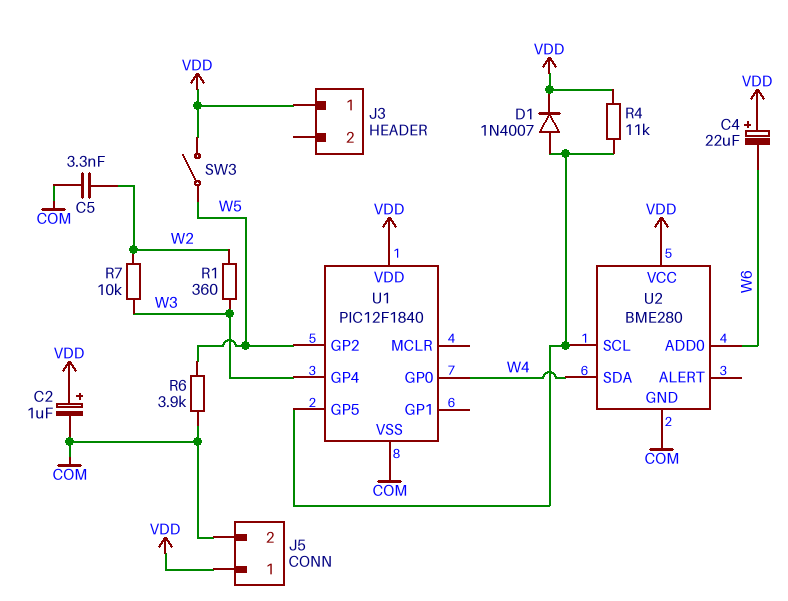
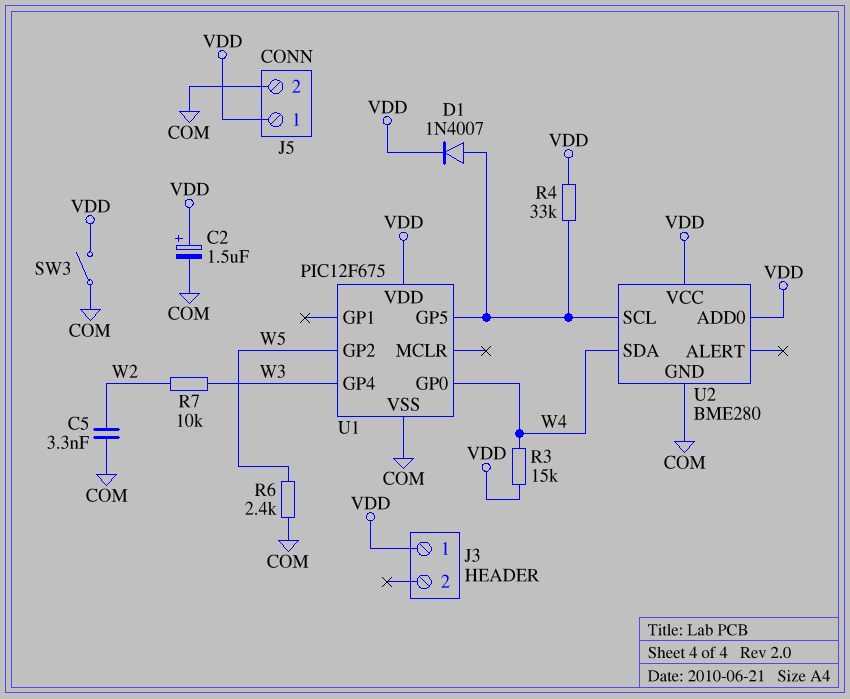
C2: 1uF (plus VDD, minus COM) -> 1.5uF (plus VDD, minus COM)
C4: 22uF (plus VDD, minus W6) -> none
R1: 360 (W2, W3) -> none
R3: none -> 15k (VDD, W4)
R4: 11k (U1/GP5, VDD) -> 33k (U1/GP5, VDD)
R6: 3.9k (COM, W5) -> 2.4k (COM, W5)
SW3: switch (VDD, W5) -> switch (COM, VDD)
U1: PIC12F1840 -> PIC12F675
U2 pin ADD0: W6 -> VDD

